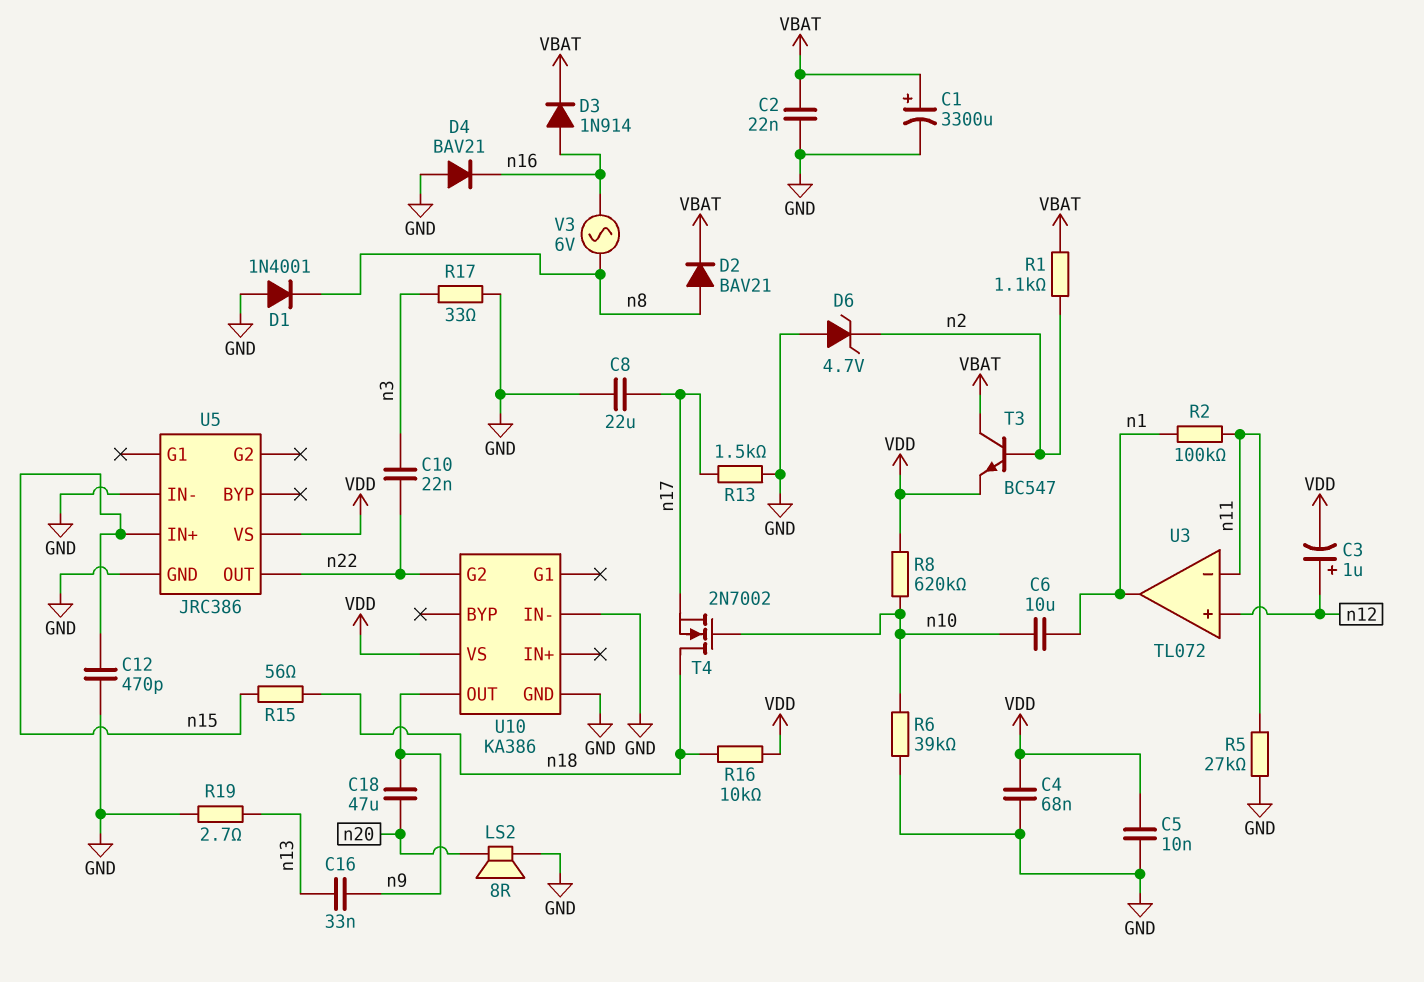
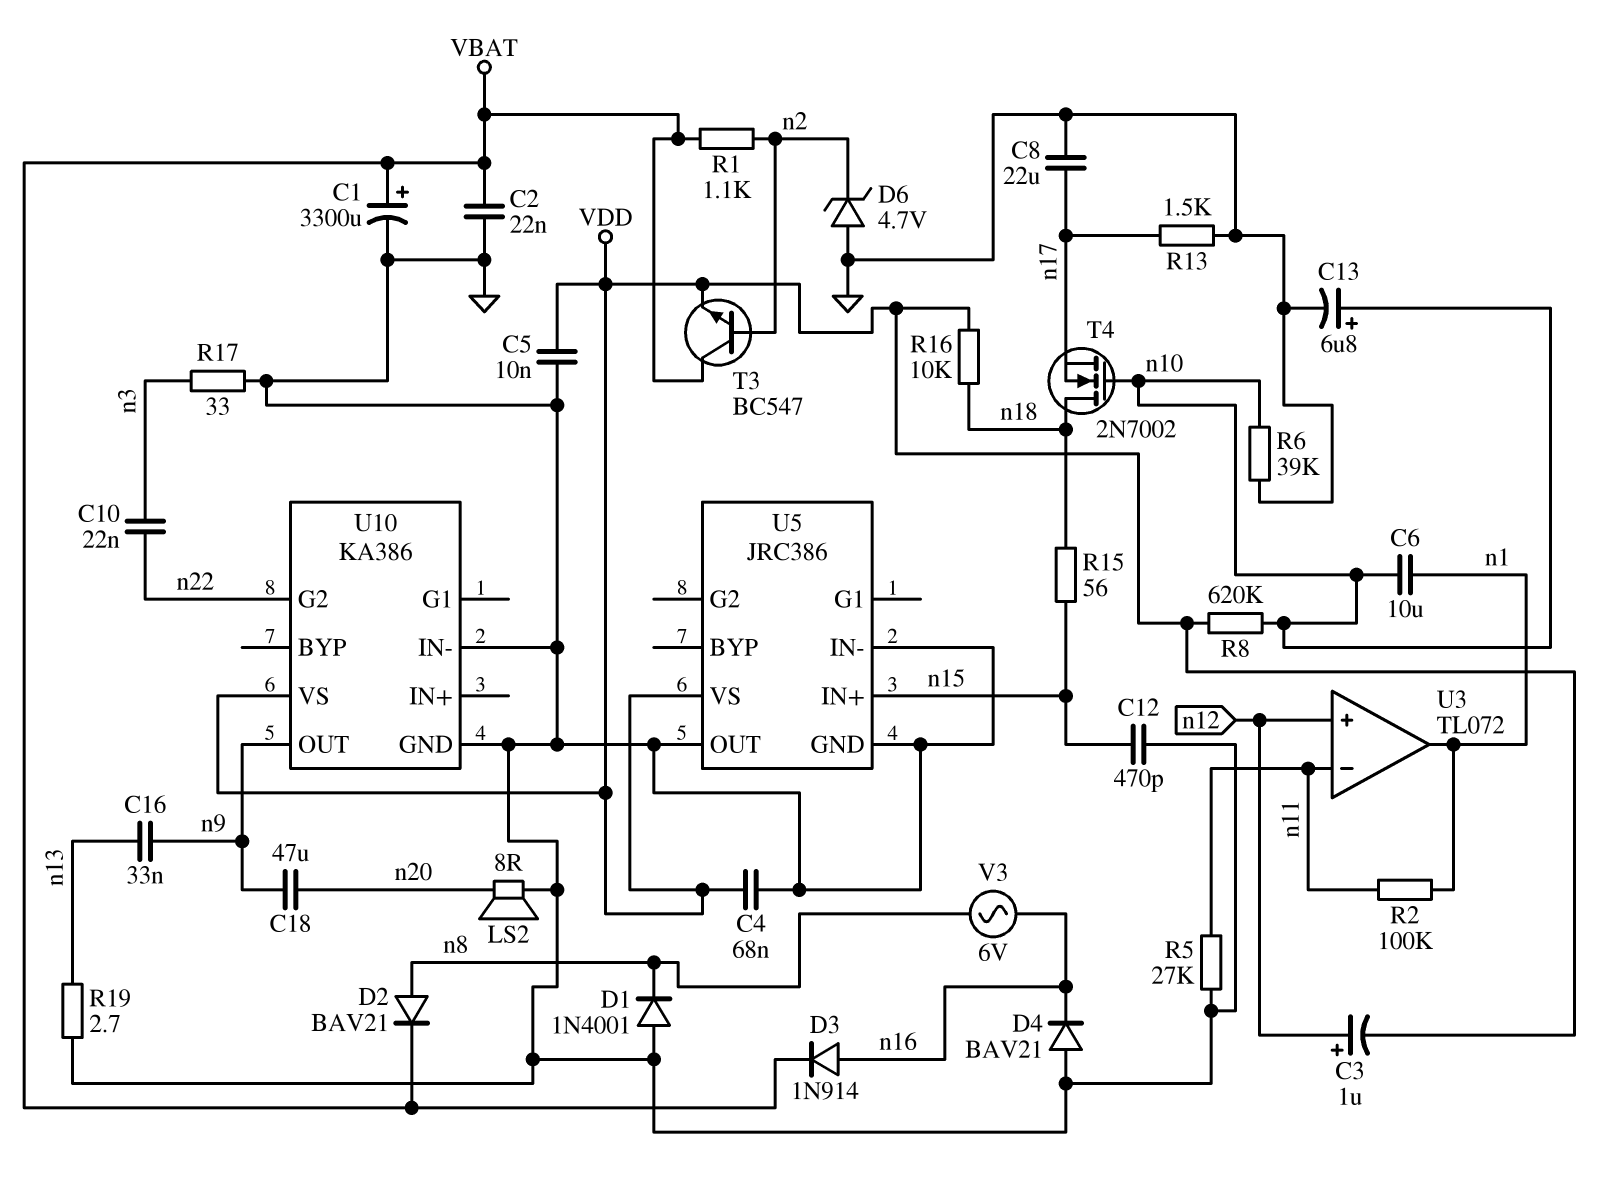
C13: none -> 6.8uF (plus n10, minus GND)
U5 pin OUT: n22 -> GND

